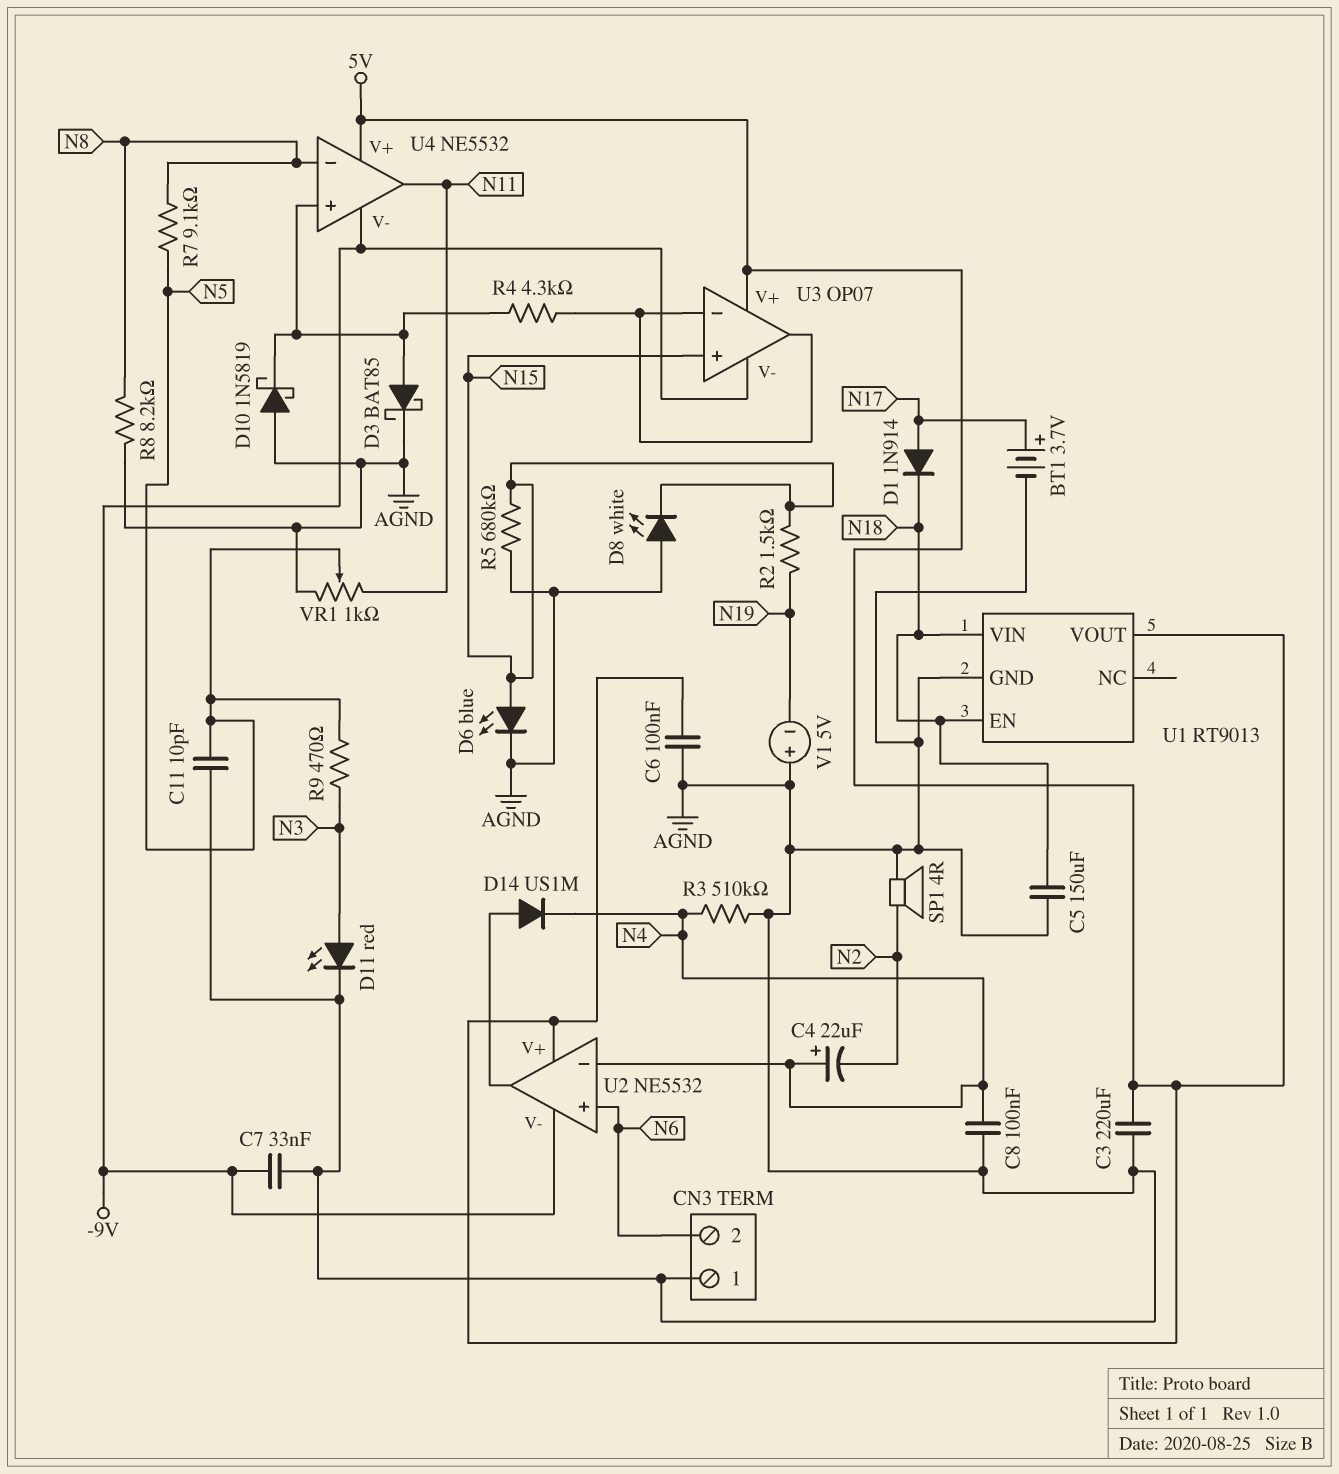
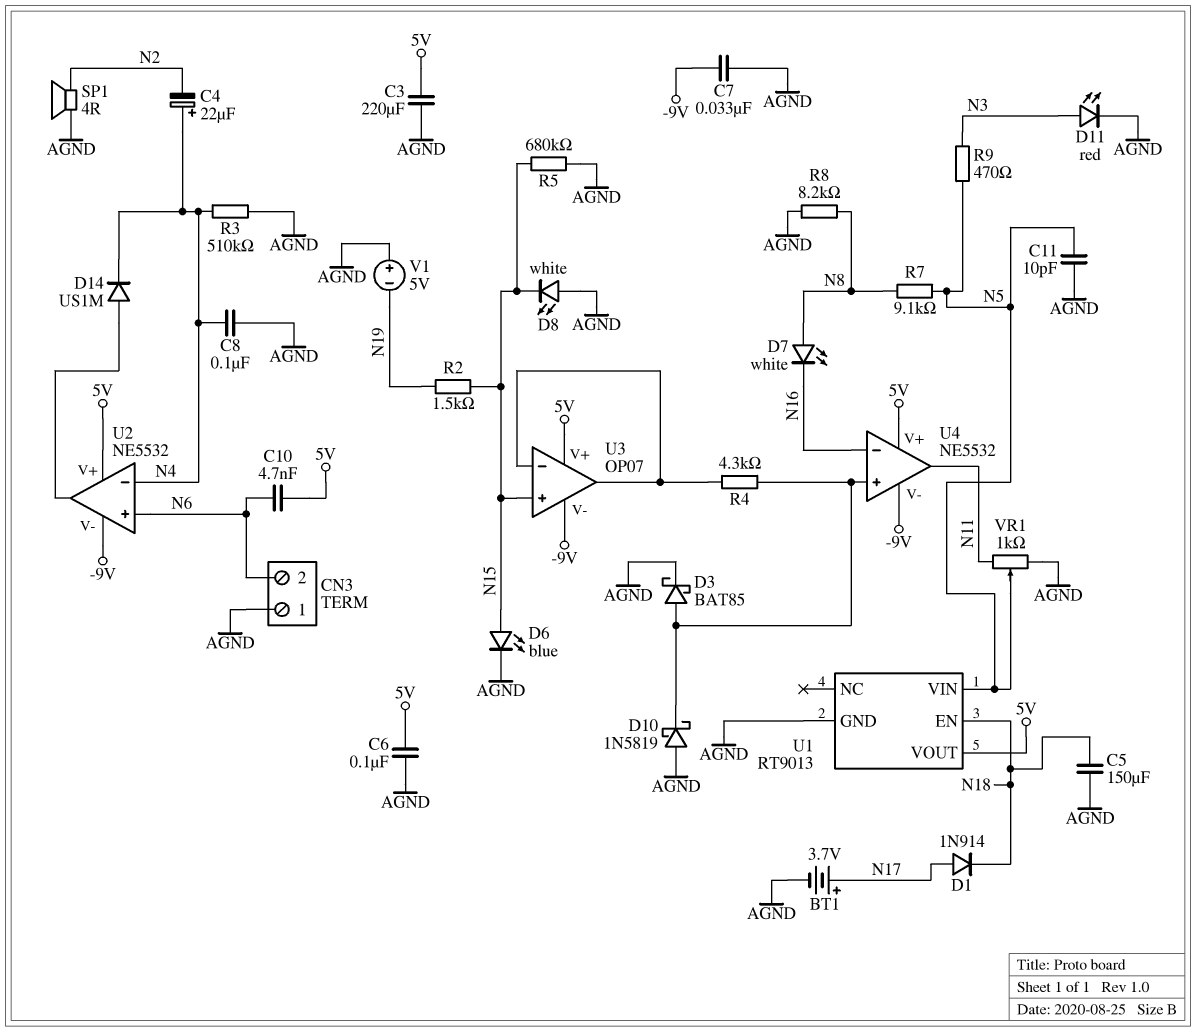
C10: none -> 4.7nF (5V, N6)
D7: none -> LED white (A N8, K N16)
U1 pin VIN: N18 -> N5
U4 pin in-: N8 -> N16

